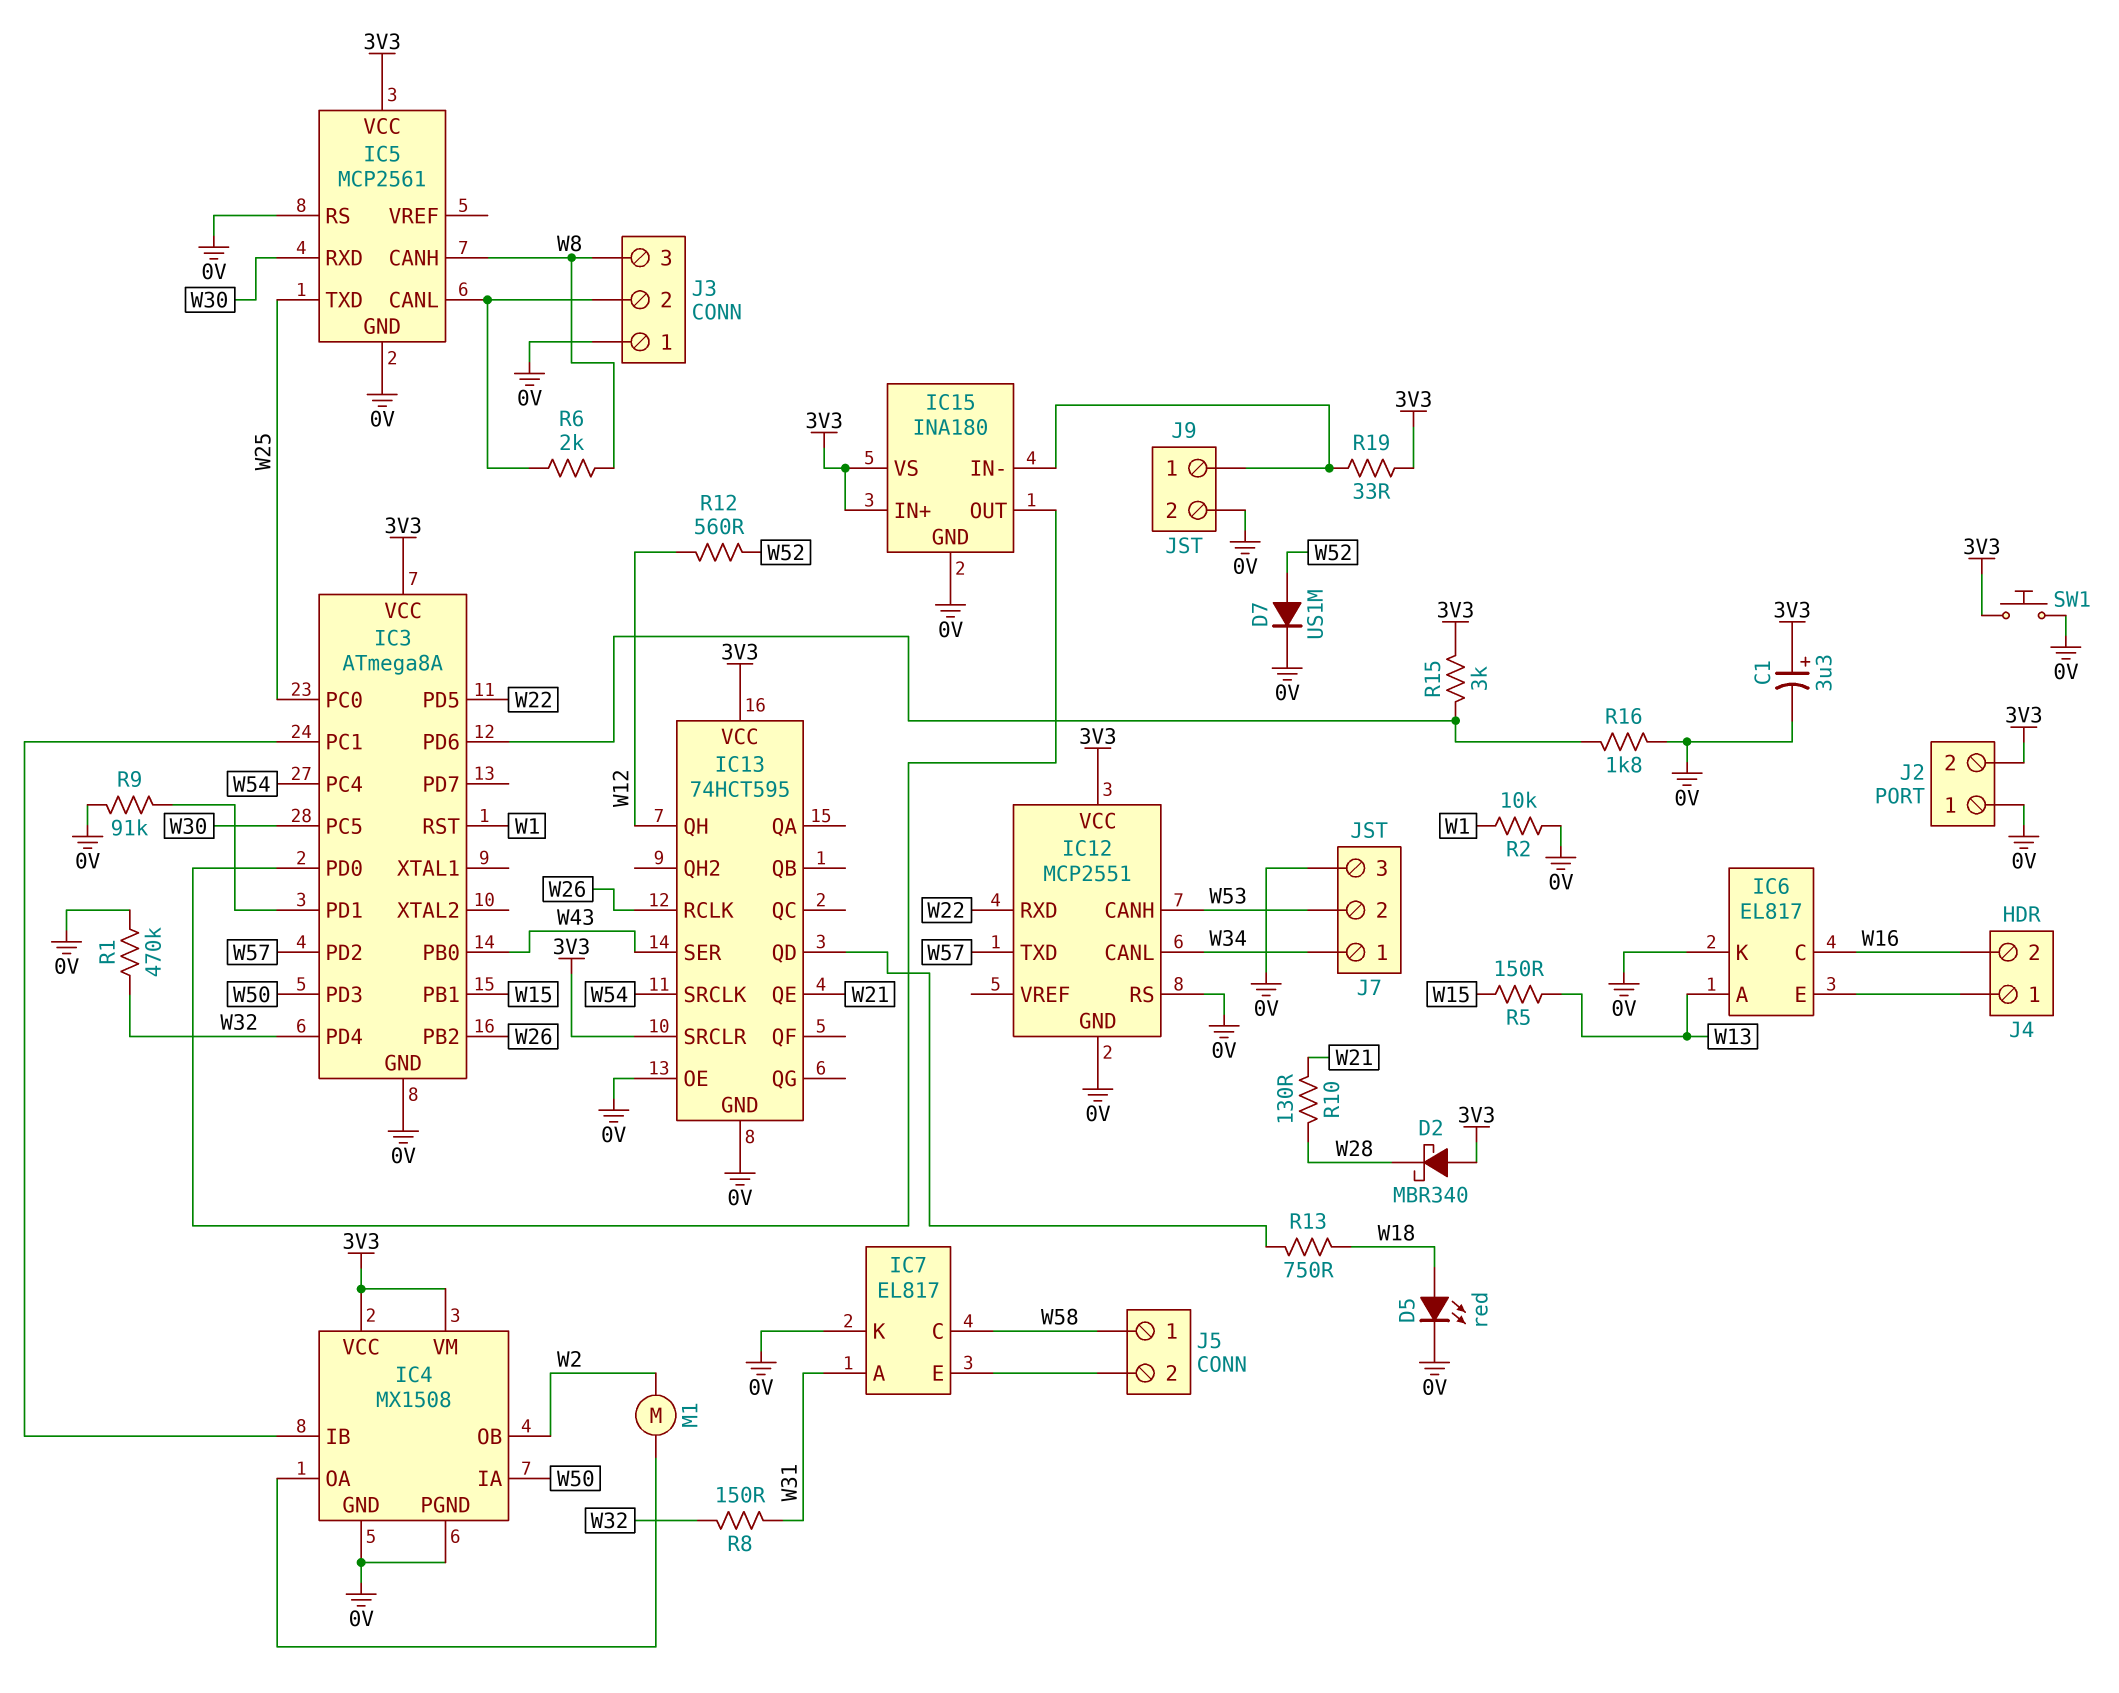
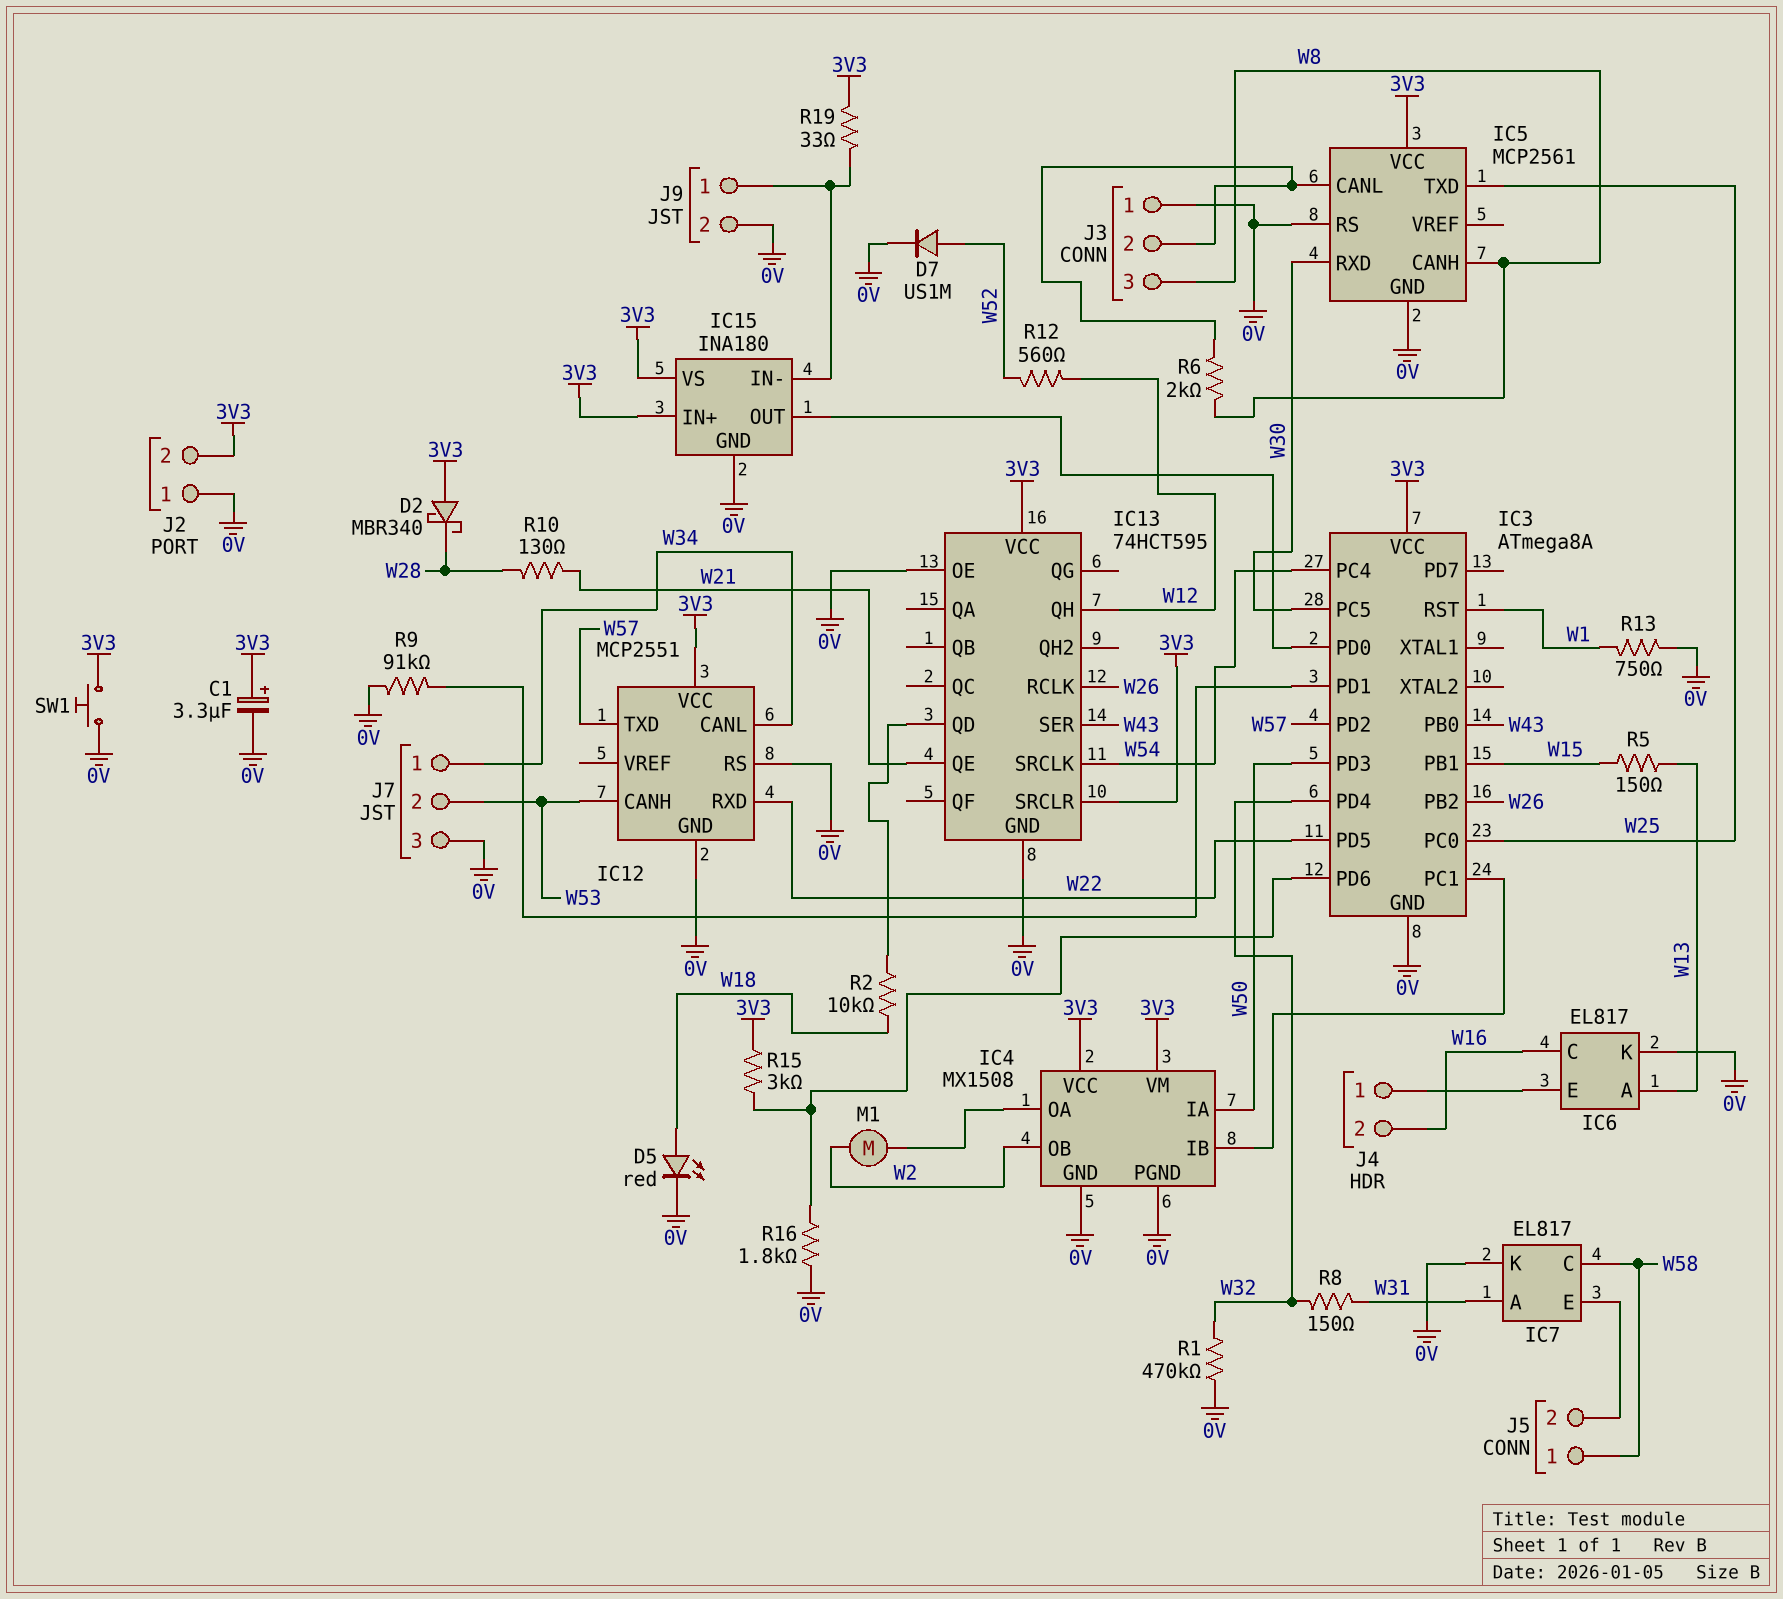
R2: 10k (0V, W1) -> 10k (IC13/QD, W18)
R13: 750 (IC13/QD, W18) -> 750 (0V, W1)

